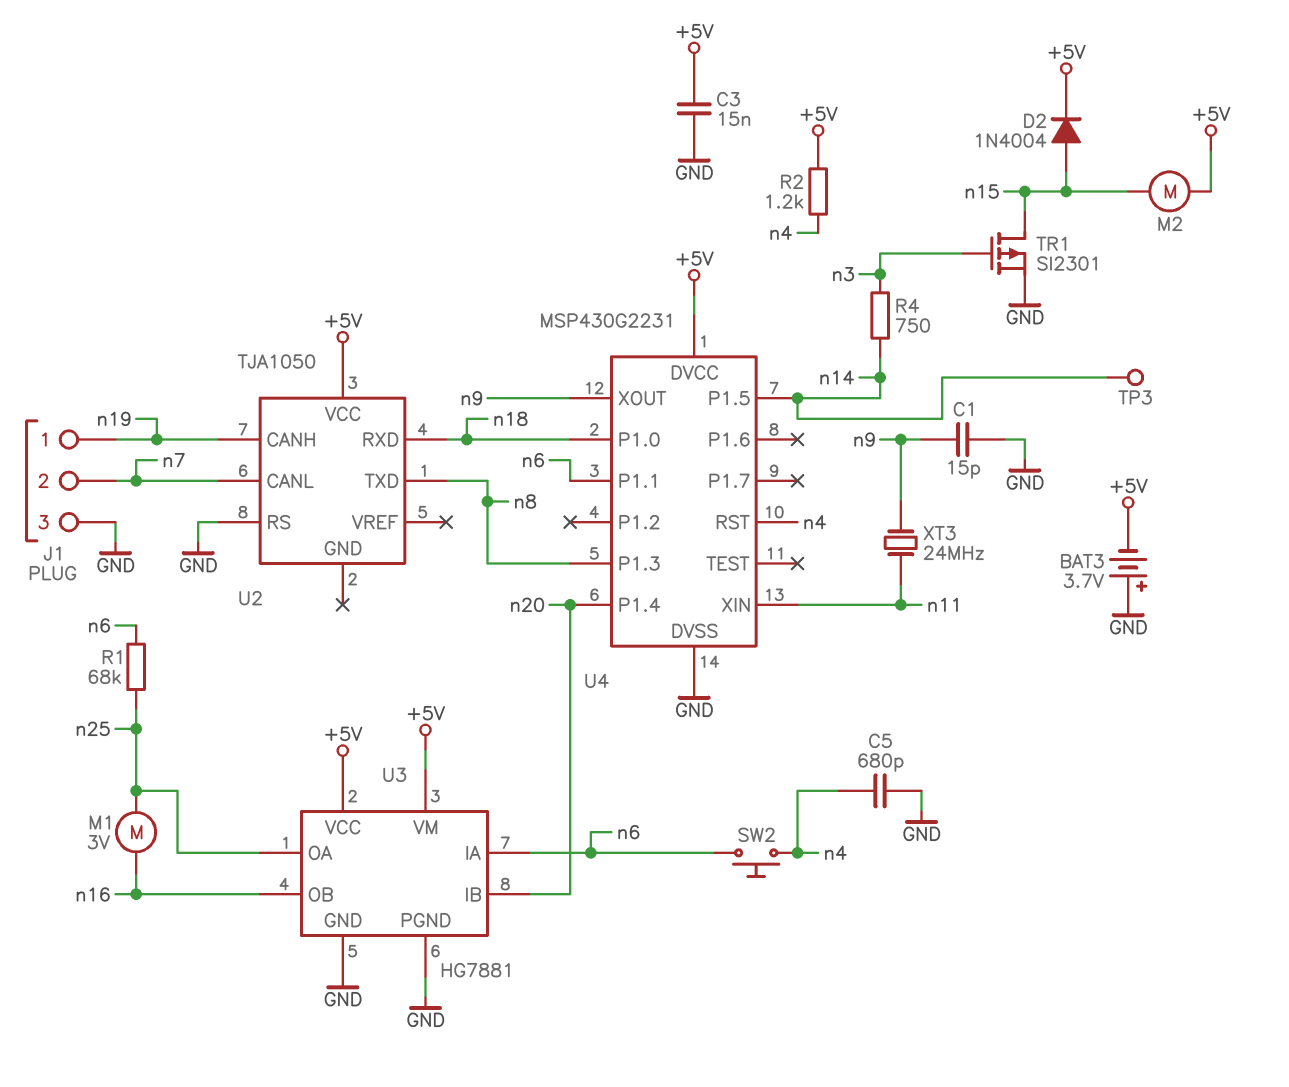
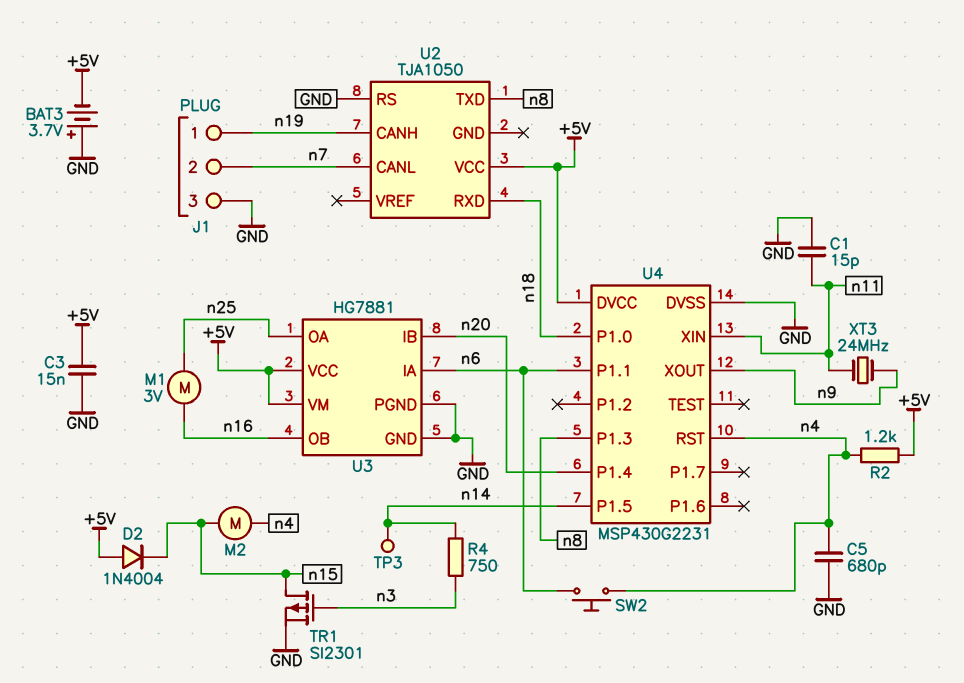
C1: 15pF (GND, n9) -> 15pF (GND, n11)
D2: diode 1N4004 (A n15, K +5V) -> diode 1N4004 (A +5V, K n15)
M2: motor (+5V, n15) -> motor (n4, n15)
R1: 68k (n6, n25) -> none

